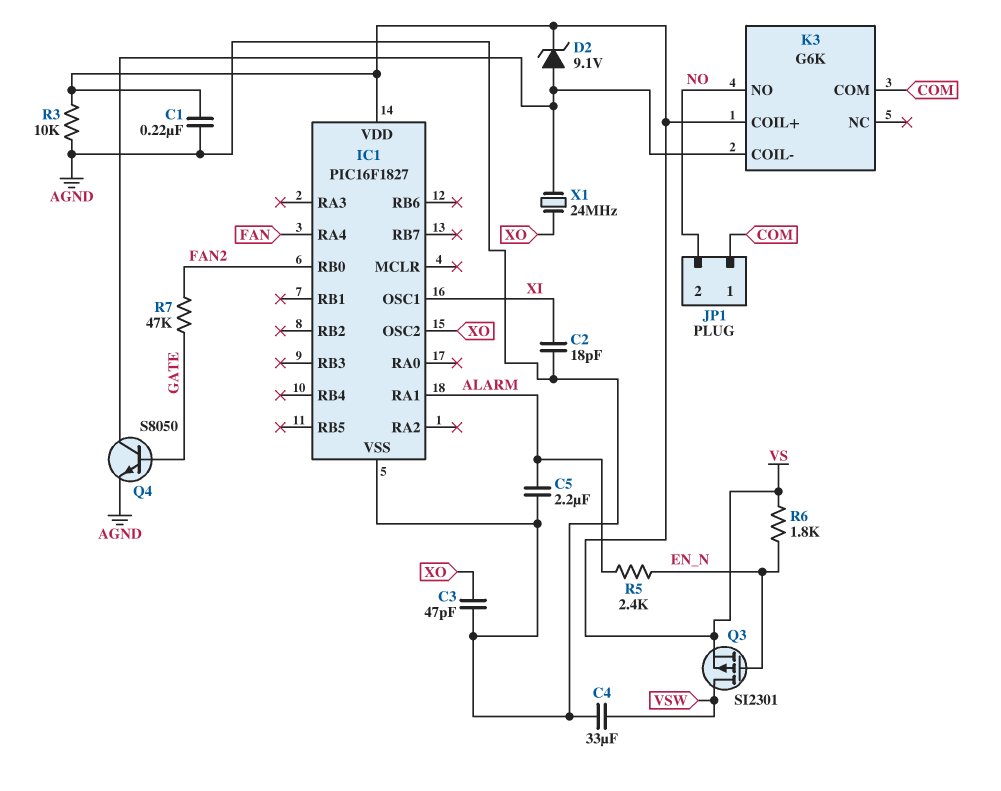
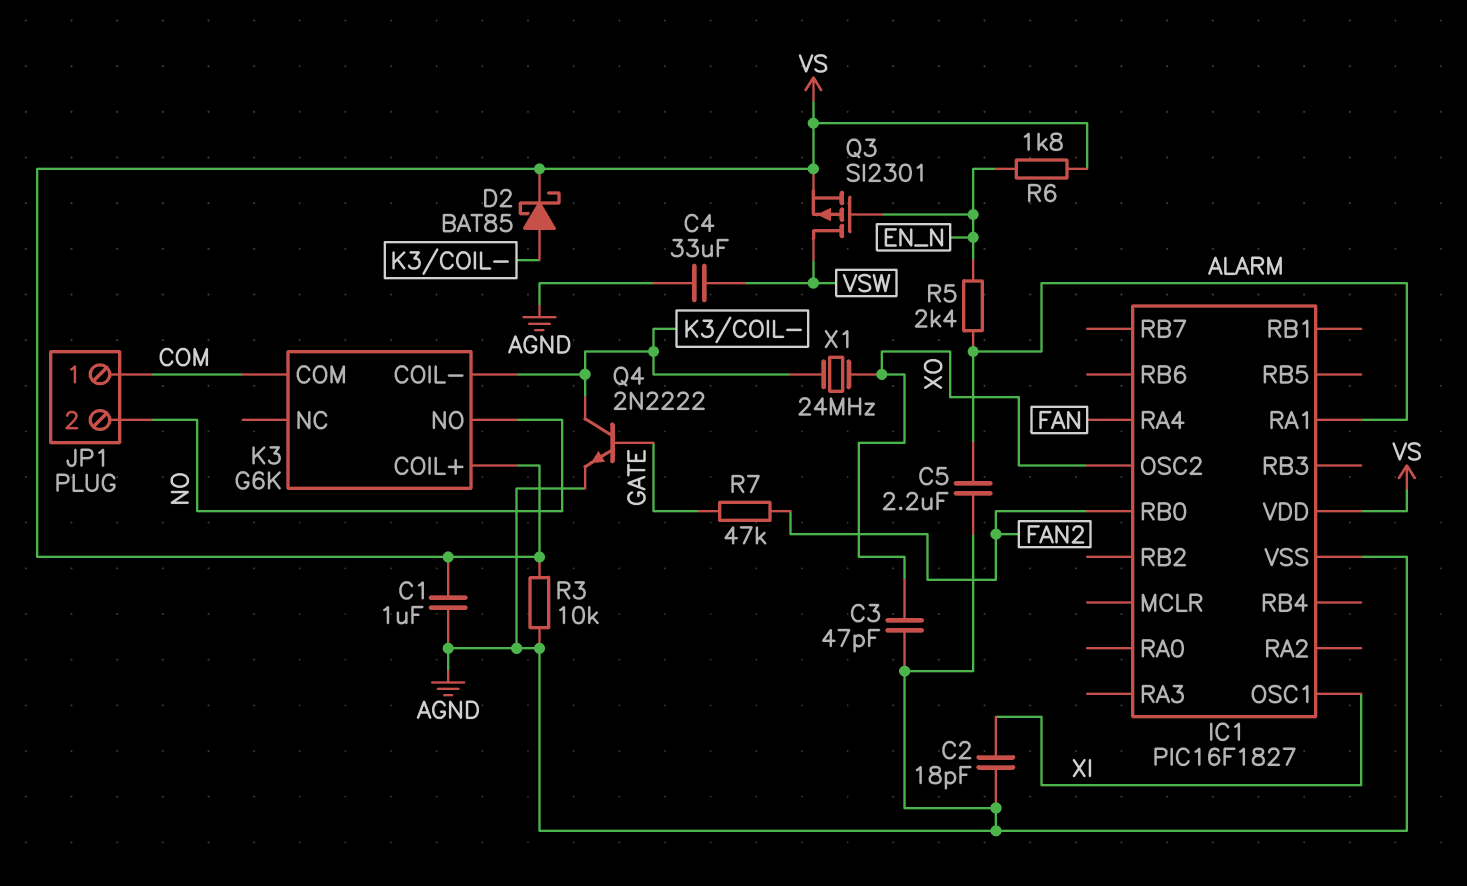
C1: 220nF (AGND, VS) -> 1uF (AGND, VS)
D2: zener 9.1V (A K3/COIL-, K VS) -> schottky BAT85 (A K3/COIL-, K VS)
Q4: NPN S8050 (B GATE, C K3/COIL-, E AGND) -> NPN 2N2222 (B GATE, C K3/COIL-, E AGND)

